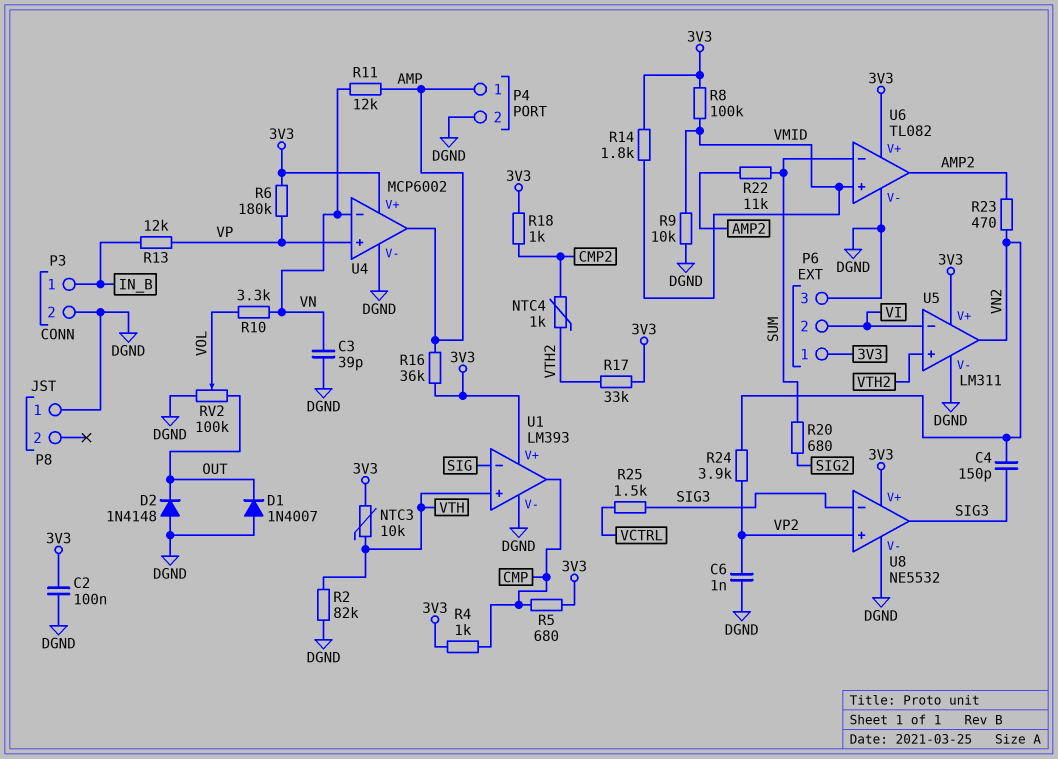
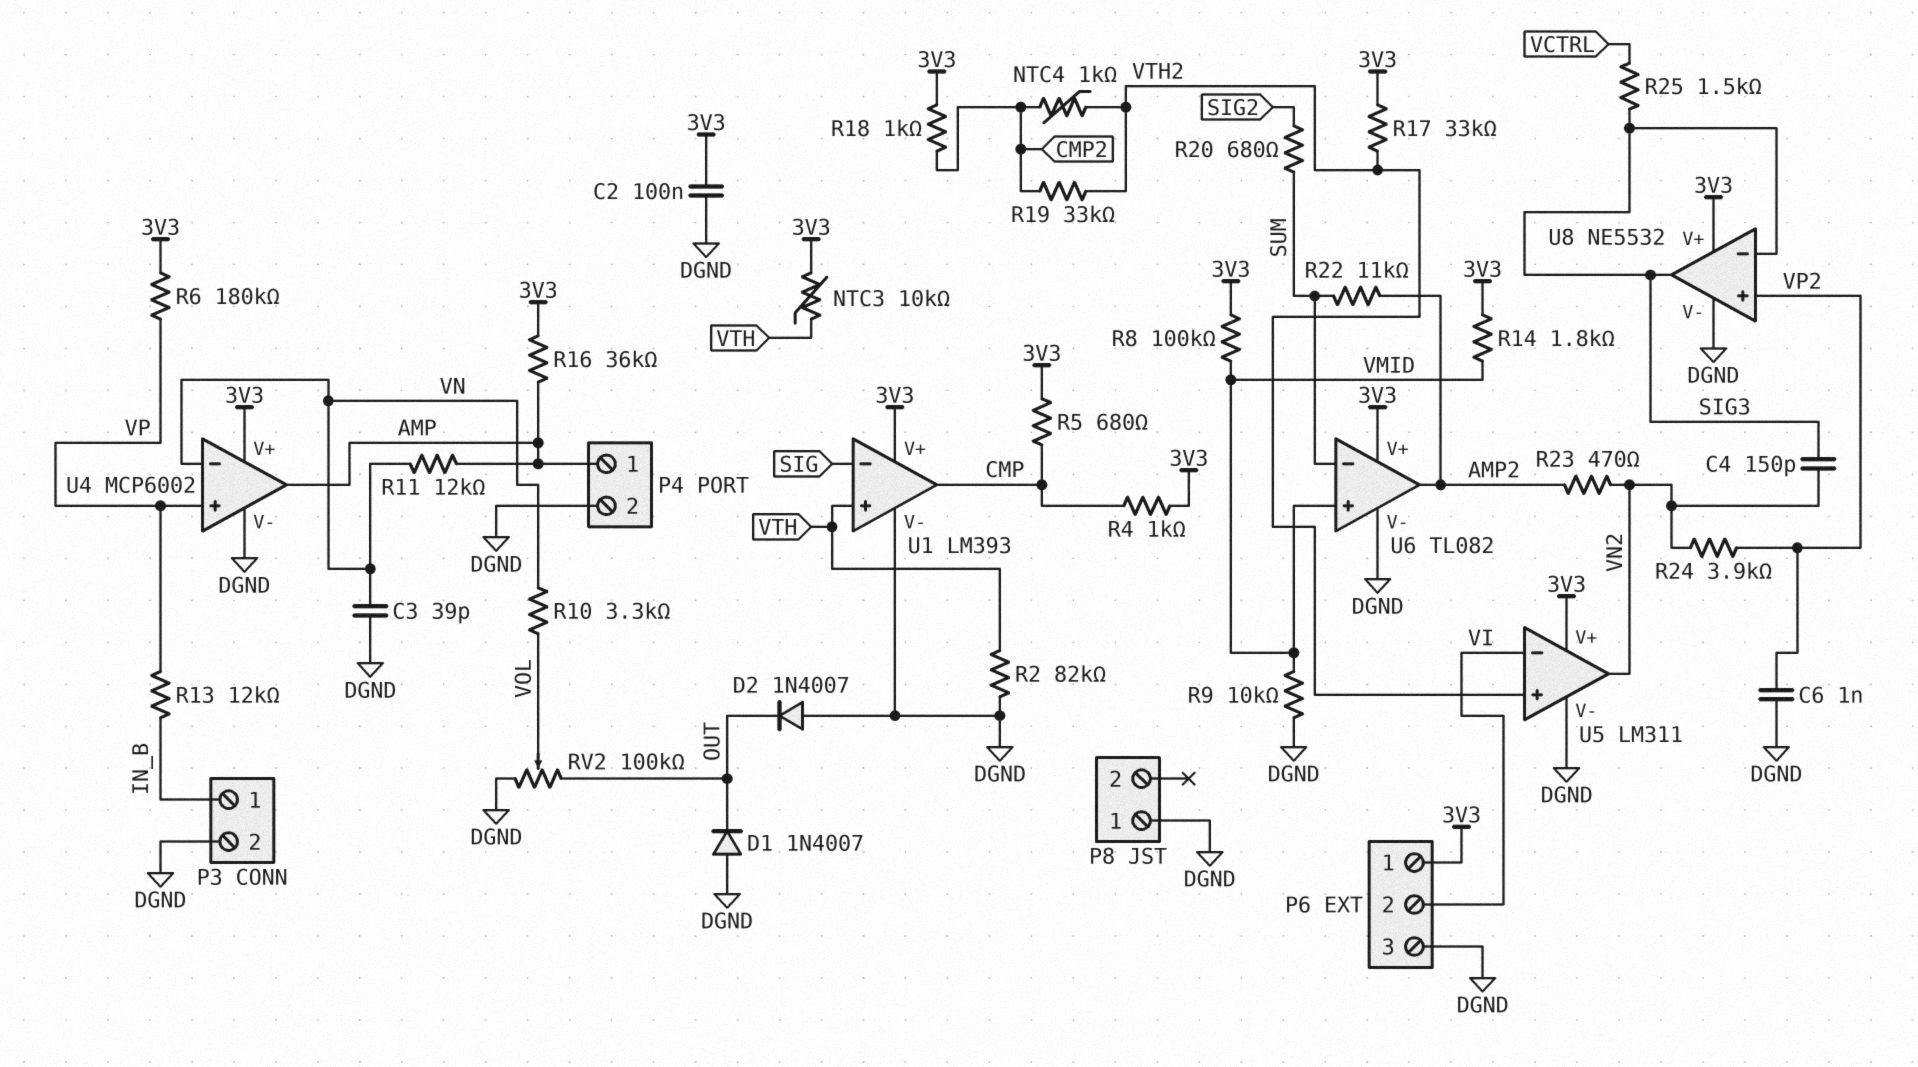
D2: diode 1N4148 (A DGND, K OUT) -> diode 1N4007 (A DGND, K OUT)
R19: none -> 33k (CMP2, VTH2)

